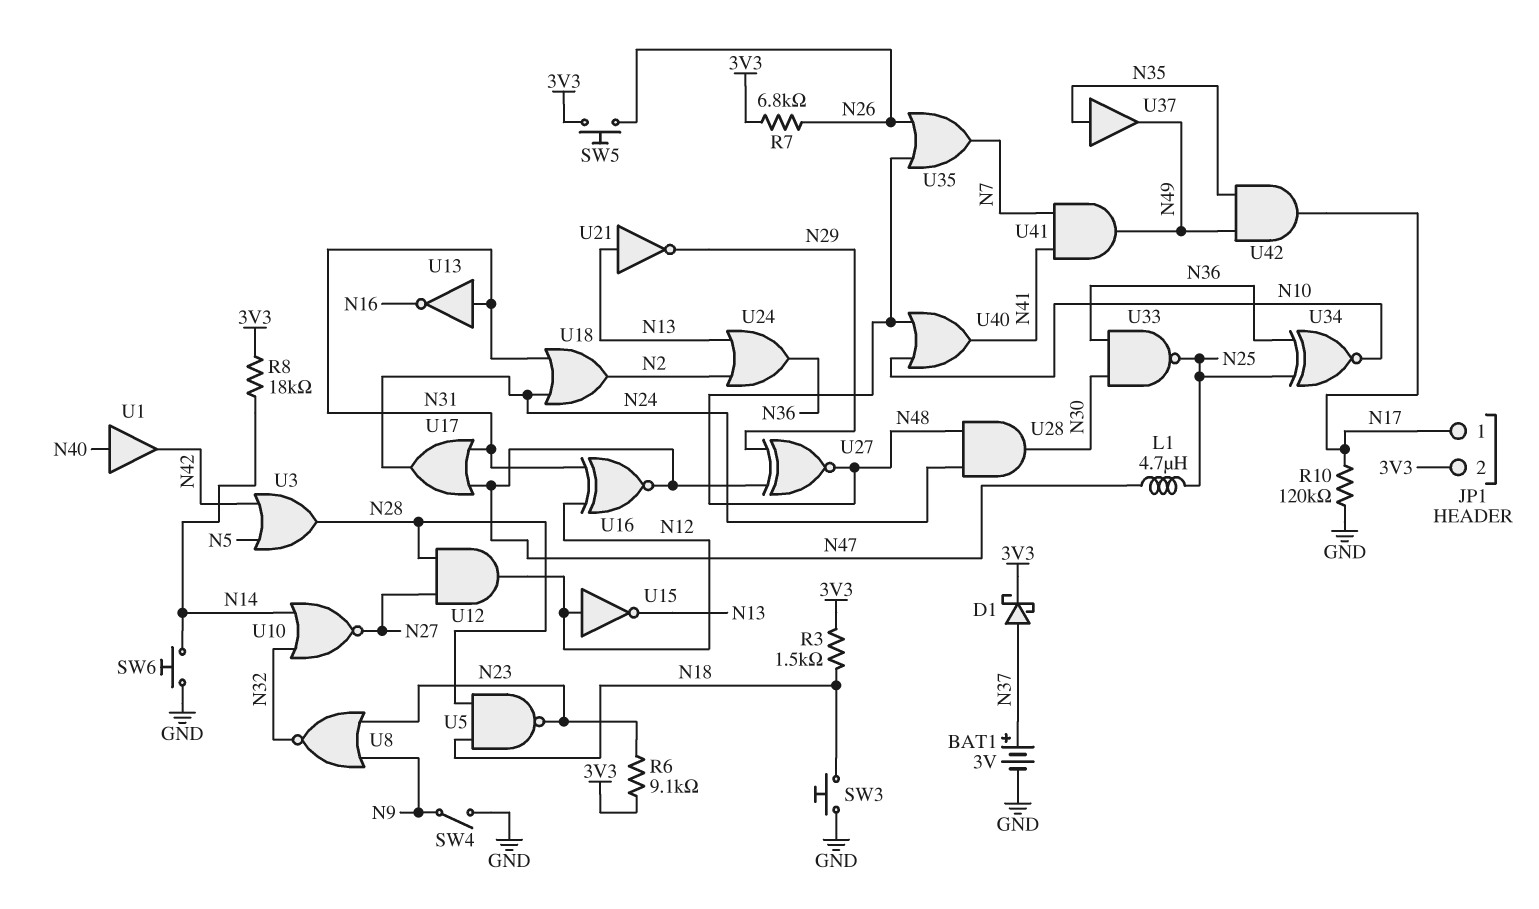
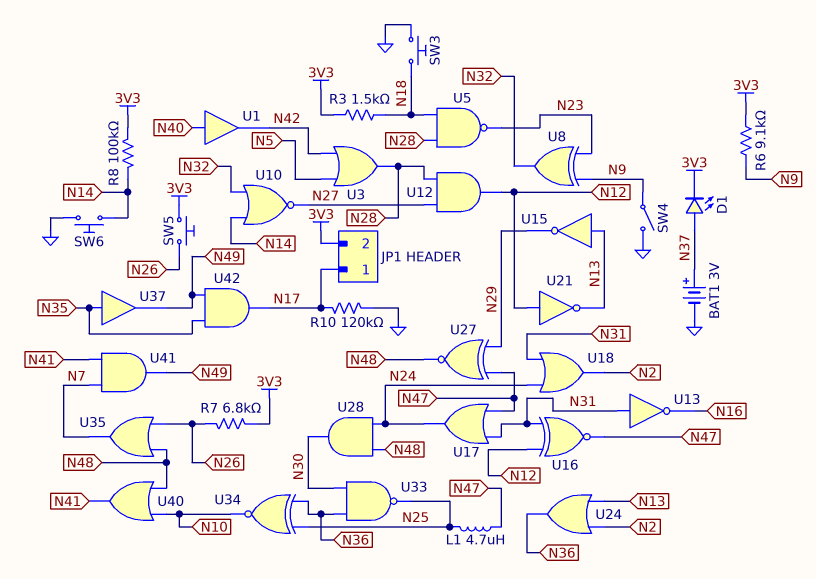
D1: schottky (A N37, K 3V3) -> LED (A N37, K 3V3)
R6: 9.1k (3V3, N23) -> 9.1k (3V3, N9)
R8: 18k (3V3, N14) -> 100k (3V3, N14)
U8: NOR (in N9, in N23, out N32) -> XOR (in N9, in N23, out N32)
U15: NOT (in N12, out N13) -> NOT (in N13, out N29)
U21: NOT (in N13, out N29) -> NOT (in N12, out N13)

